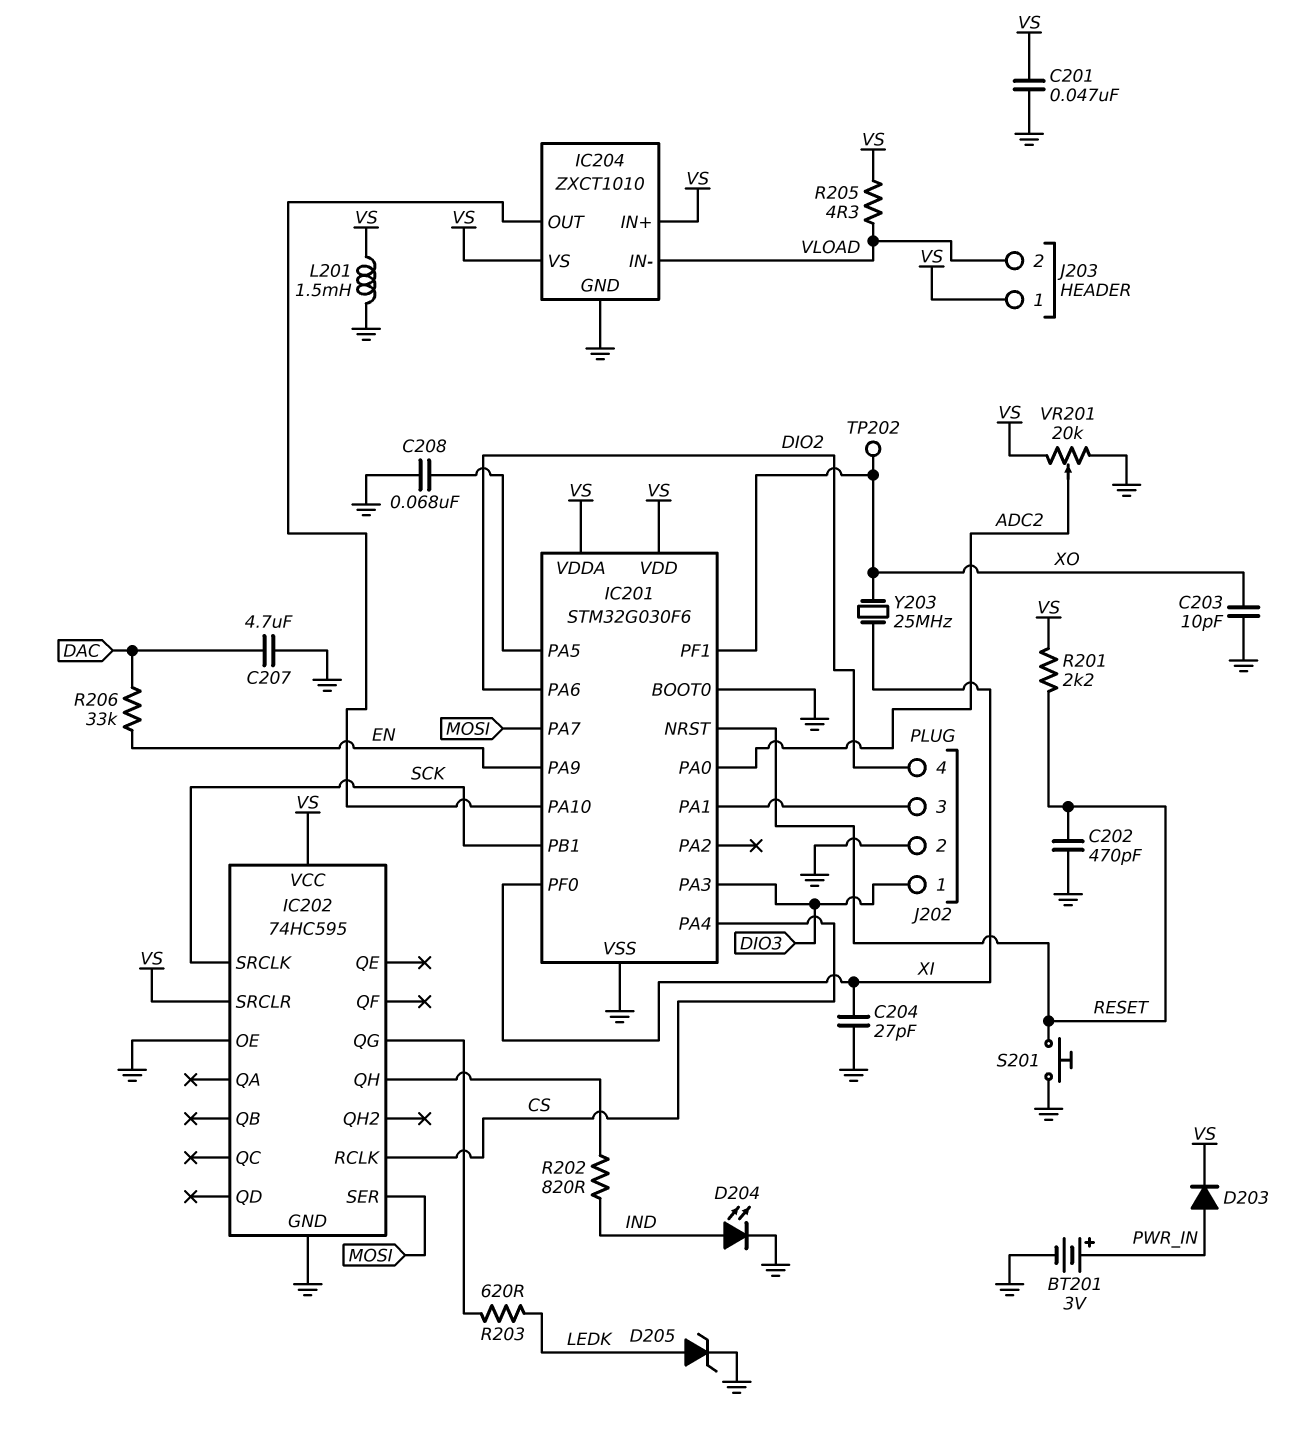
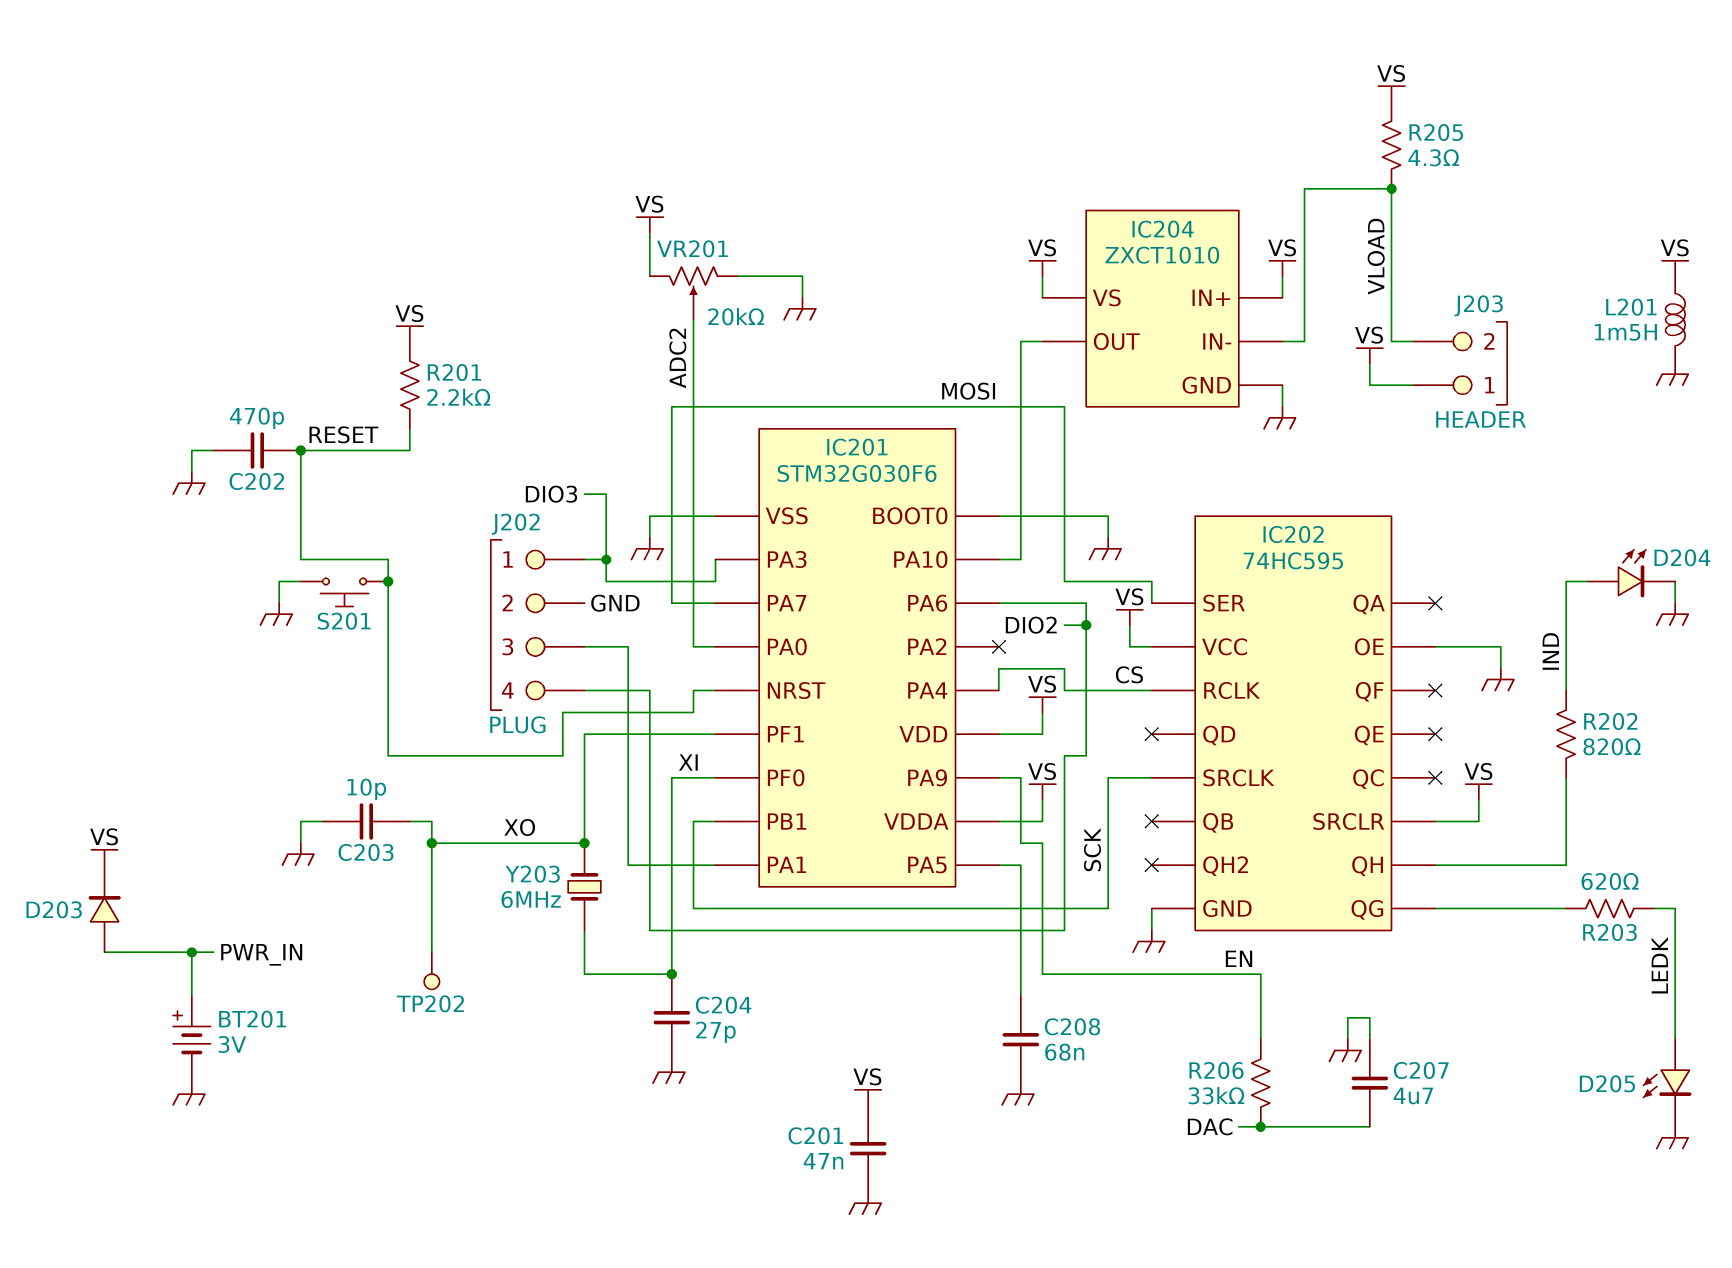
D205: zener (A LEDK, K GND) -> LED (A LEDK, K GND)
Y203: 25MHz (XI, XO) -> 6MHz (XI, XO)

